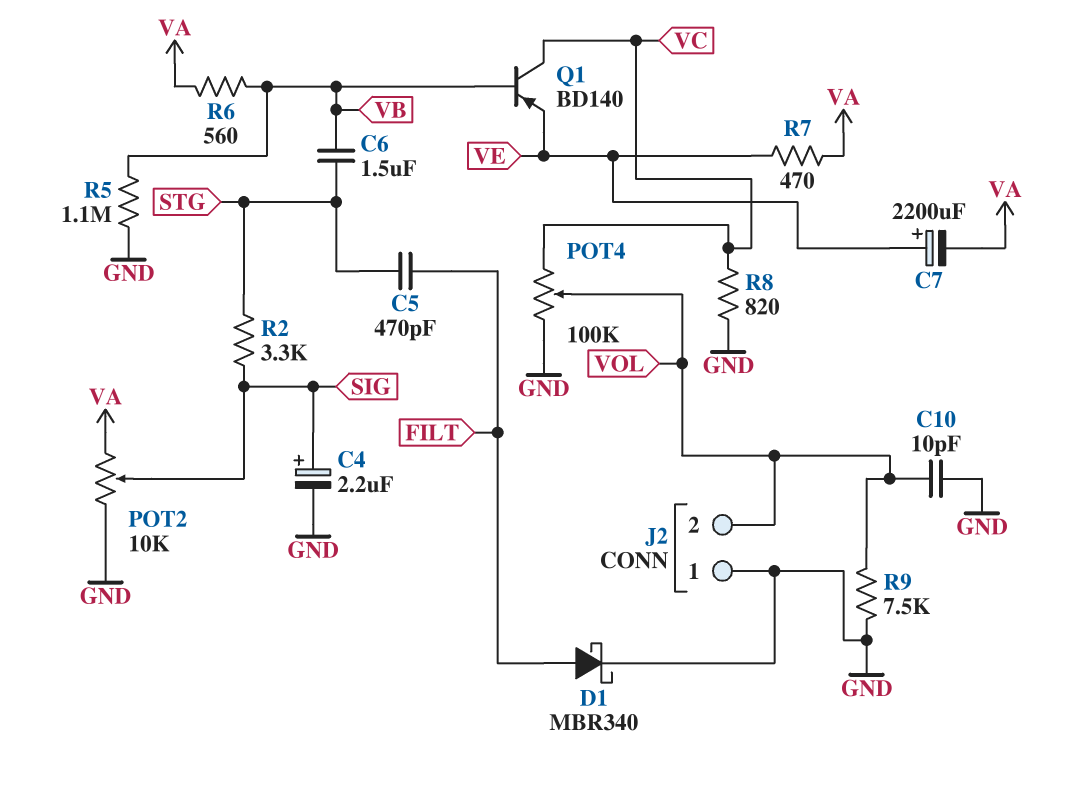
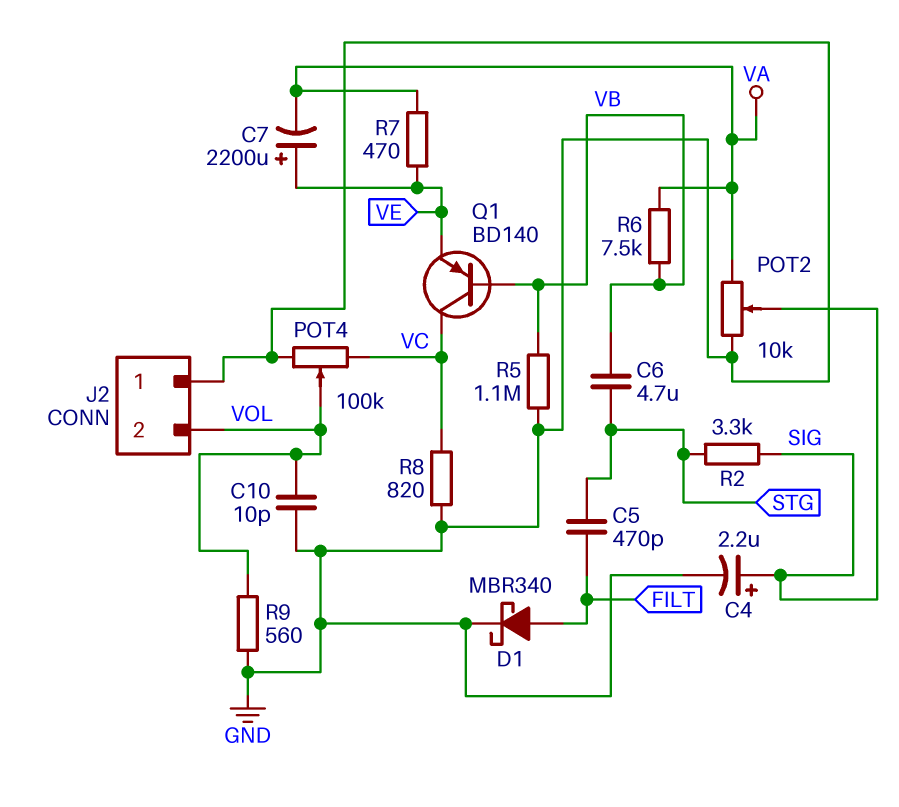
C6: 1.5uF (STG, VB) -> 4.7uF (STG, VB)
R6: 560 (VA, VB) -> 7.5k (VA, VB)
R9: 7.5k (GND, VOL) -> 560 (GND, VOL)

